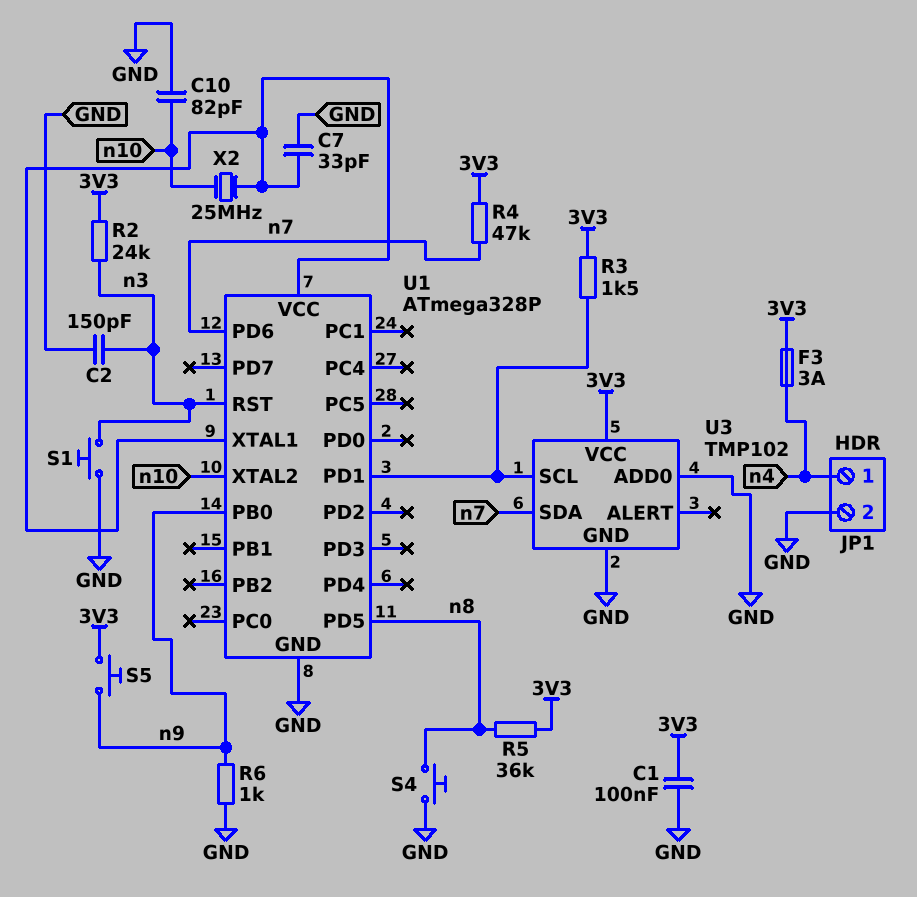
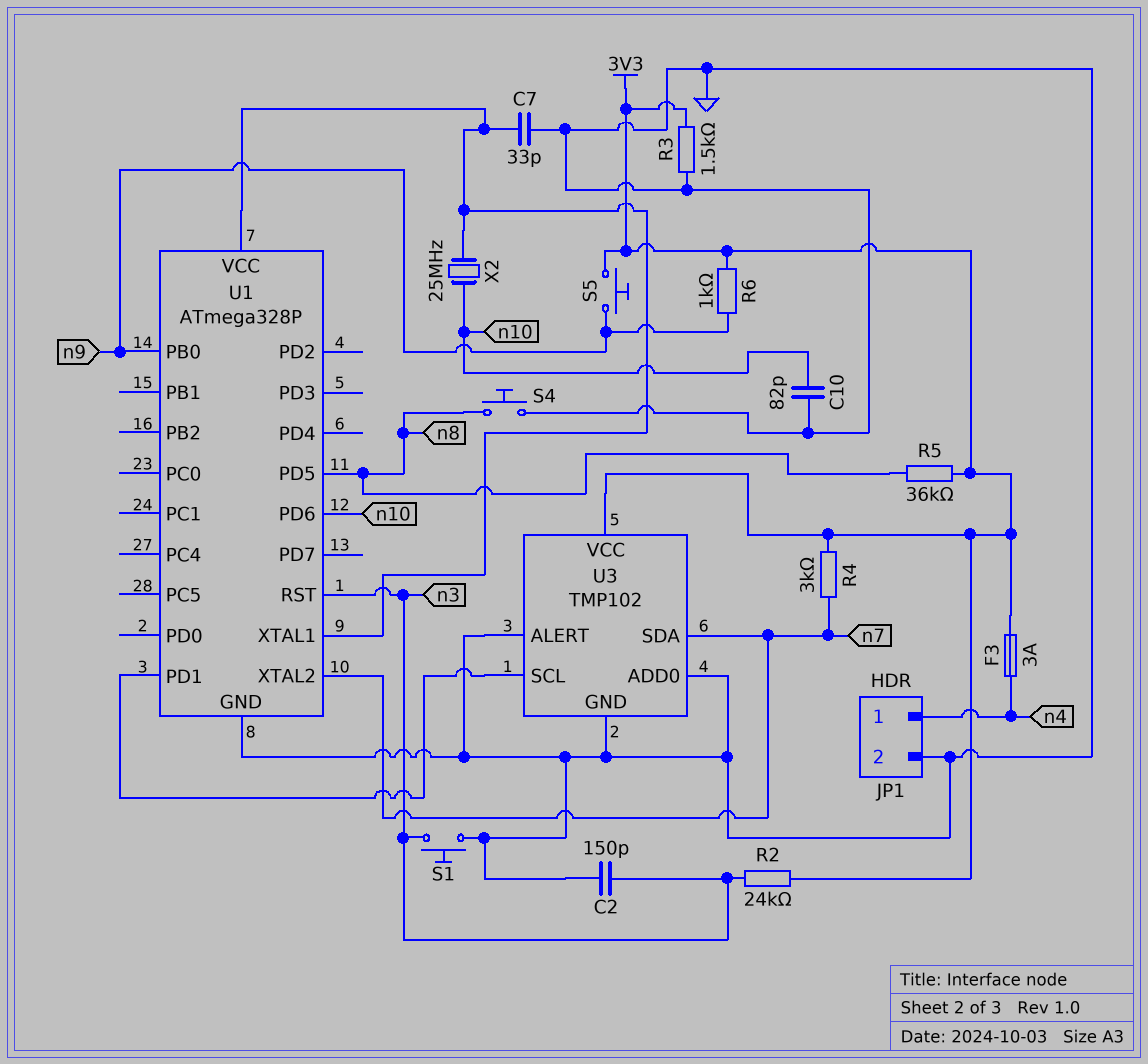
C1: 100nF (3V3, GND) -> none
R3: 1.5k (3V3, U1/PD1) -> 1.5k (3V3, GND)
R4: 47k (3V3, n7) -> 3k (3V3, n7)
R6: 1k (GND, n9) -> 1k (3V3, n9)
U1 pin PD6: n7 -> n10
U1 pin XTAL2: n10 -> n7
U3 pin ALERT: none -> GND

